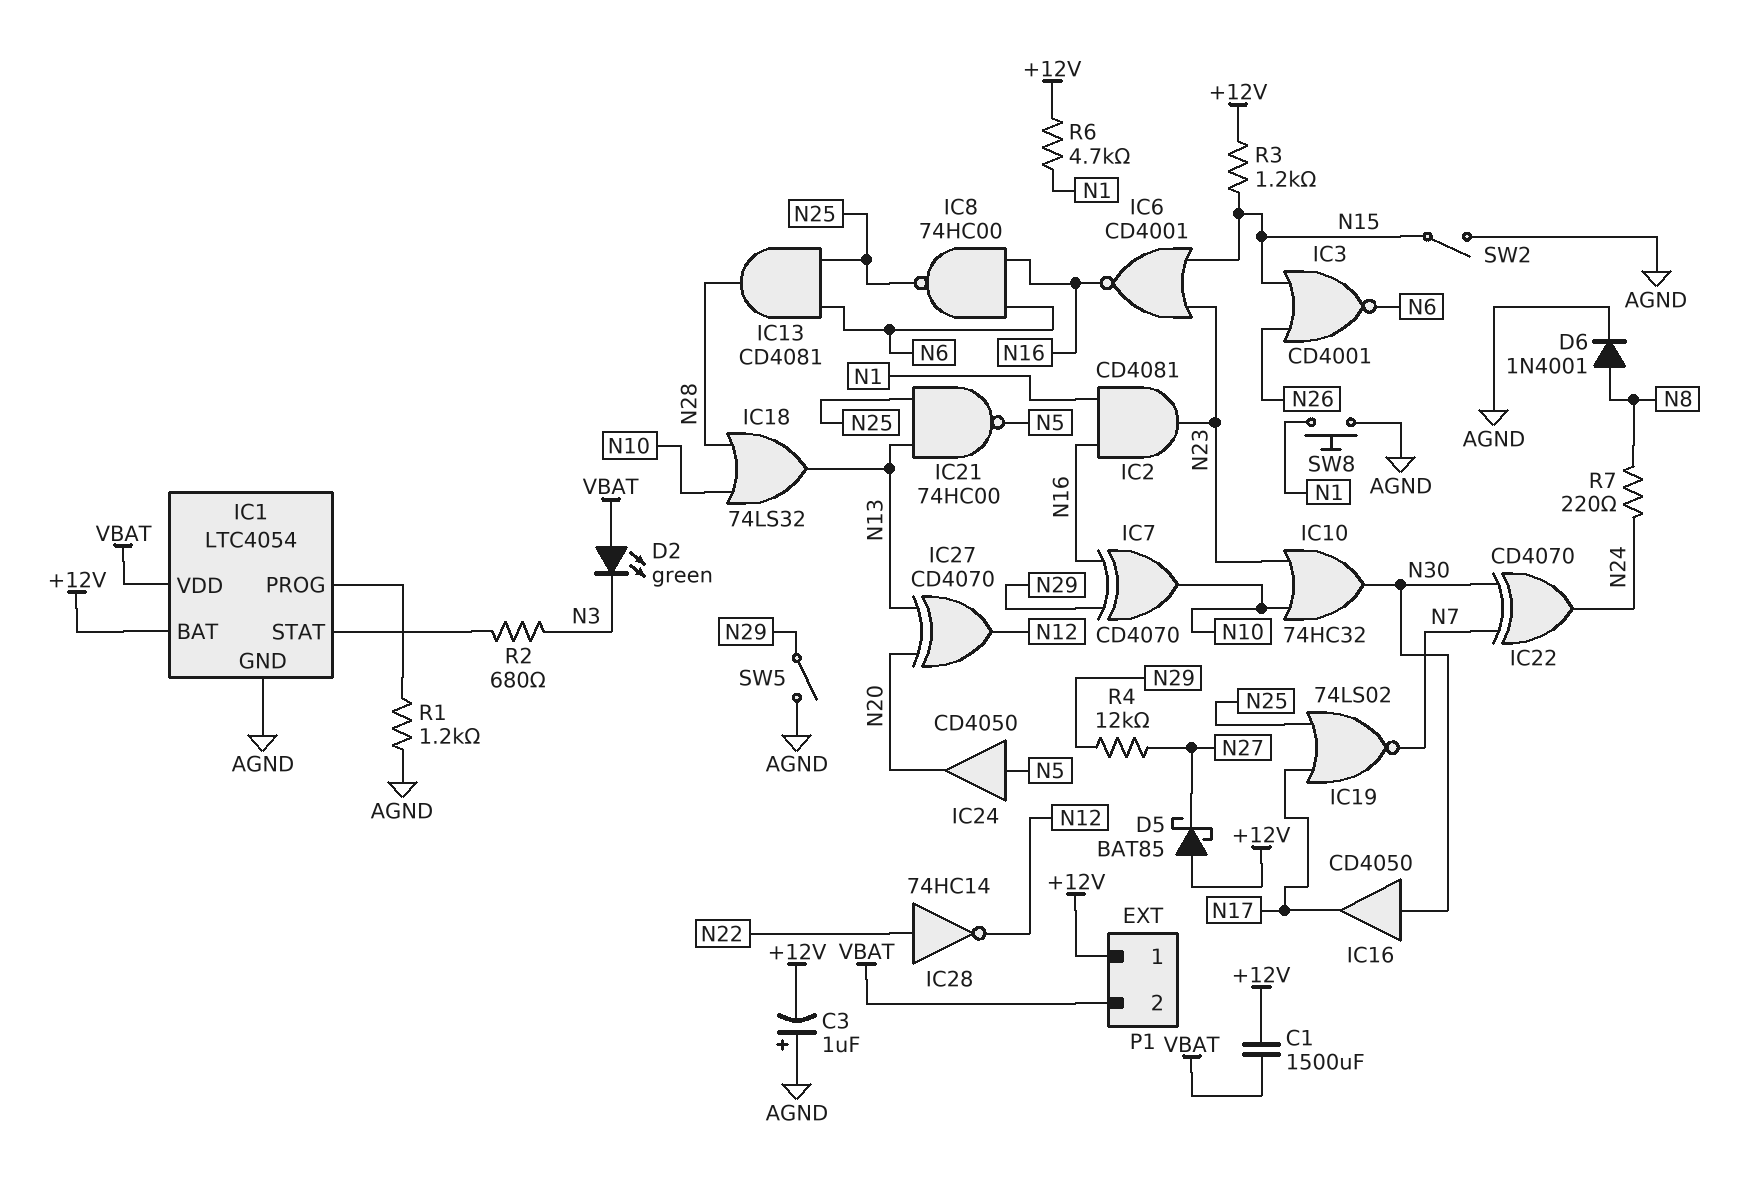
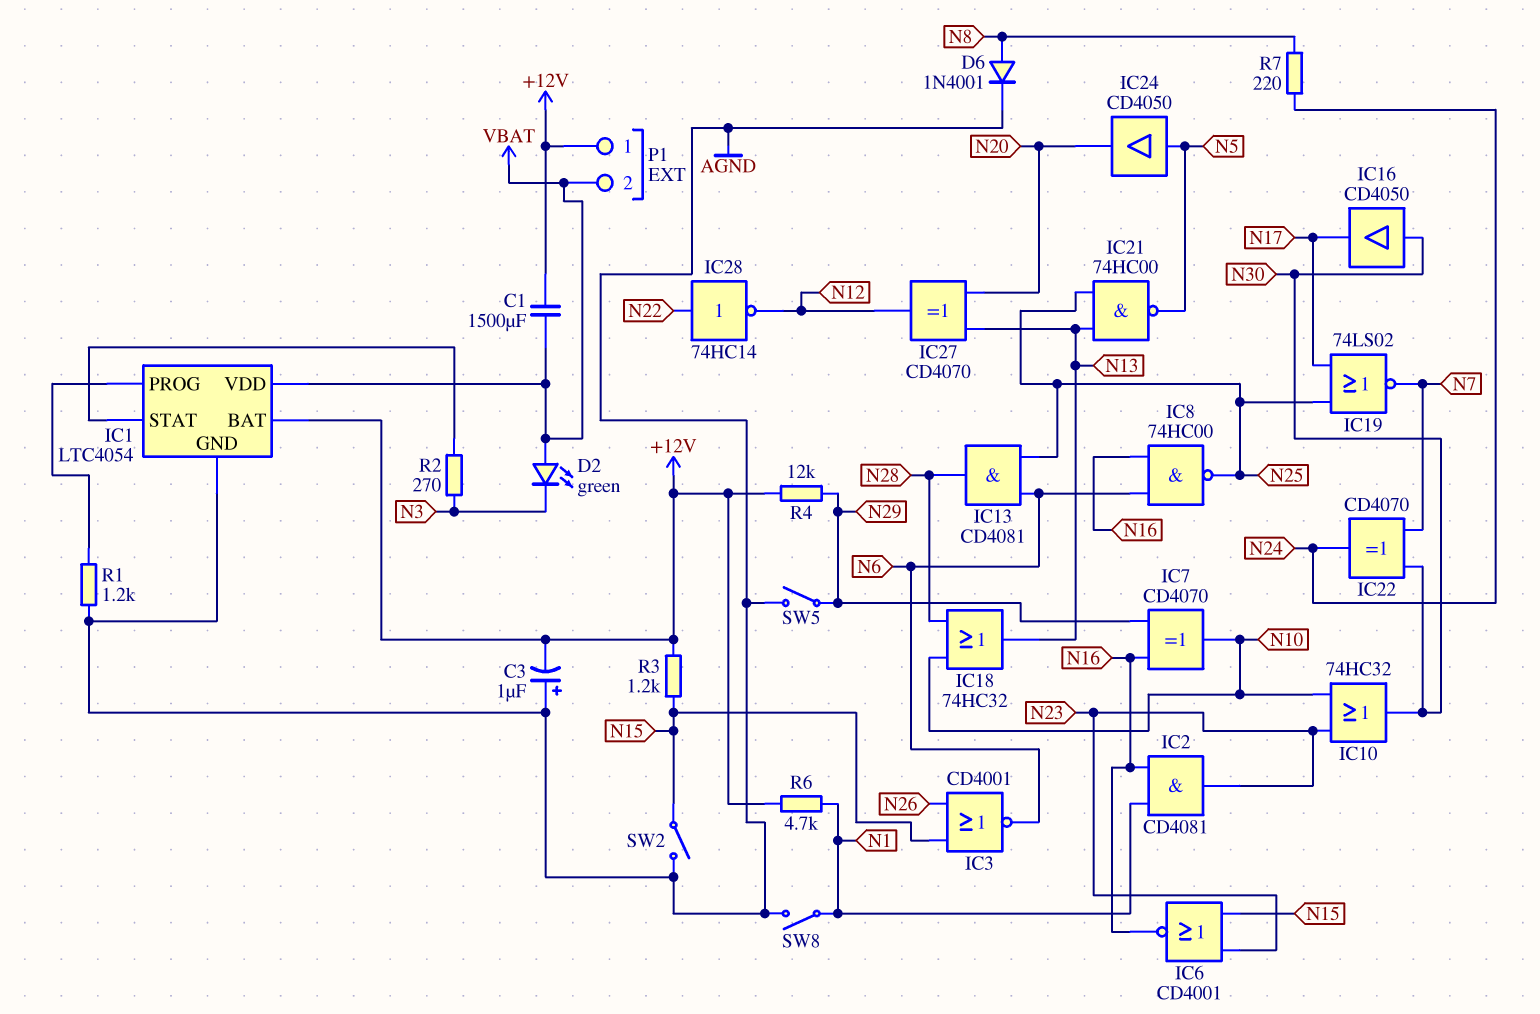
D5: schottky BAT85 (A +12V, K N27) -> none
IC18: OR 74LS32 (in N10, in N28, out N13) -> OR 74HC32 (in N10, in N28, out N13)
R2: 680 (IC1/STAT, N3) -> 270 (IC1/STAT, N3)
R4: 12k (N27, N29) -> 12k (+12V, N29)
SW8: button (AGND, N1) -> switch (AGND, N1)

